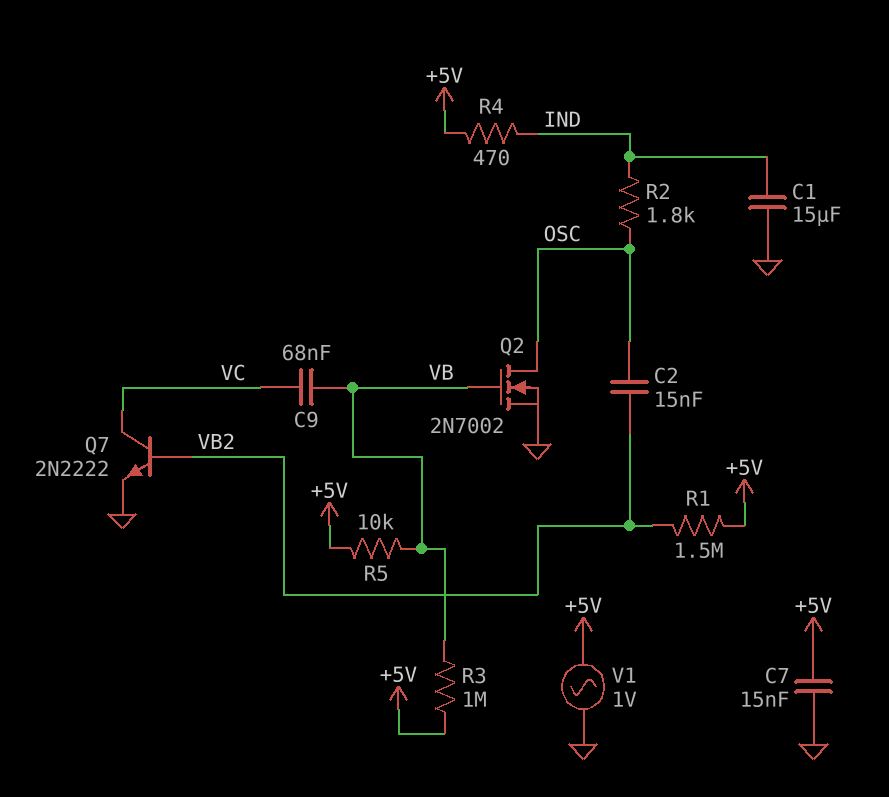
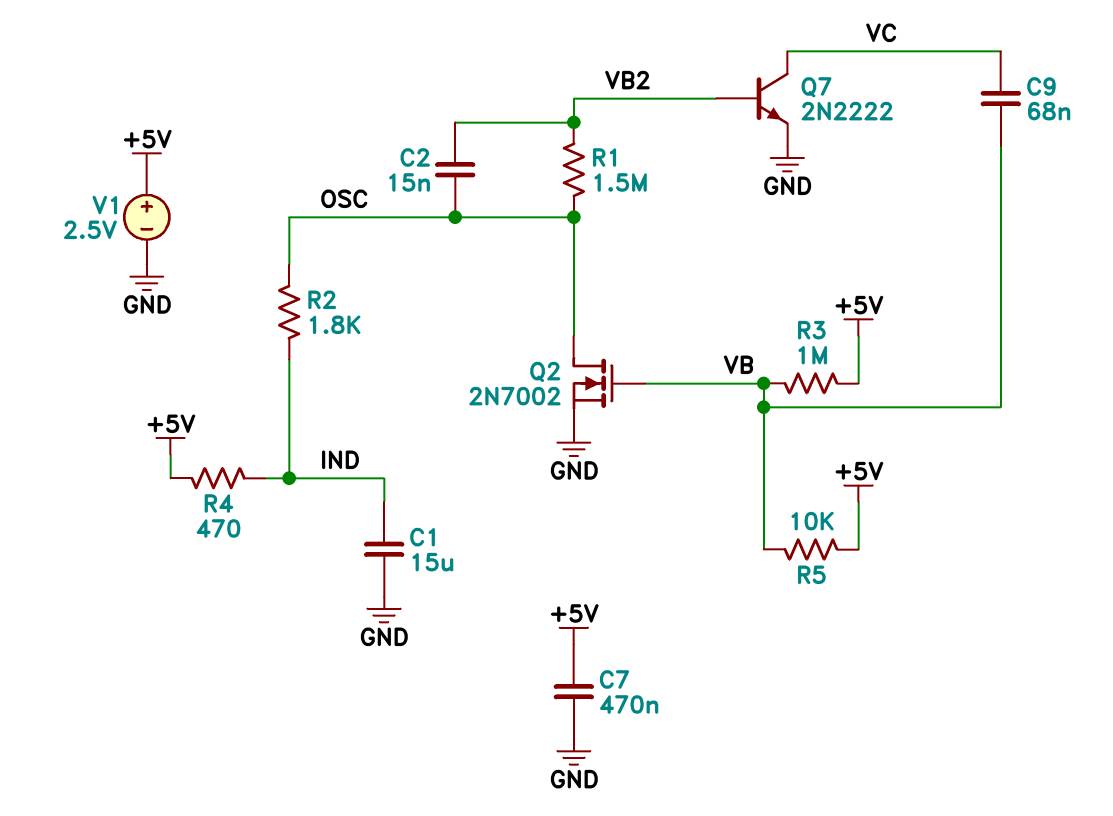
C7: 15nF (+5V, GND) -> 470nF (+5V, GND)
R1: 1.5M (+5V, VB2) -> 1.5M (OSC, VB2)
V1: AC 1V (+5V, GND) -> 2.5V (plus +5V, minus GND)

